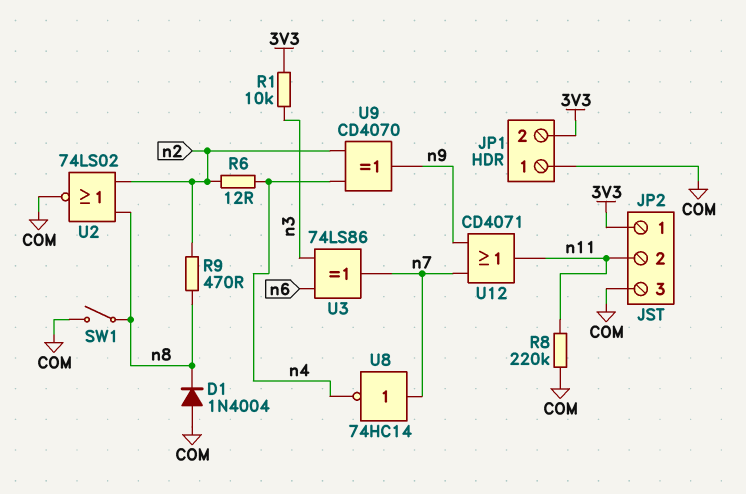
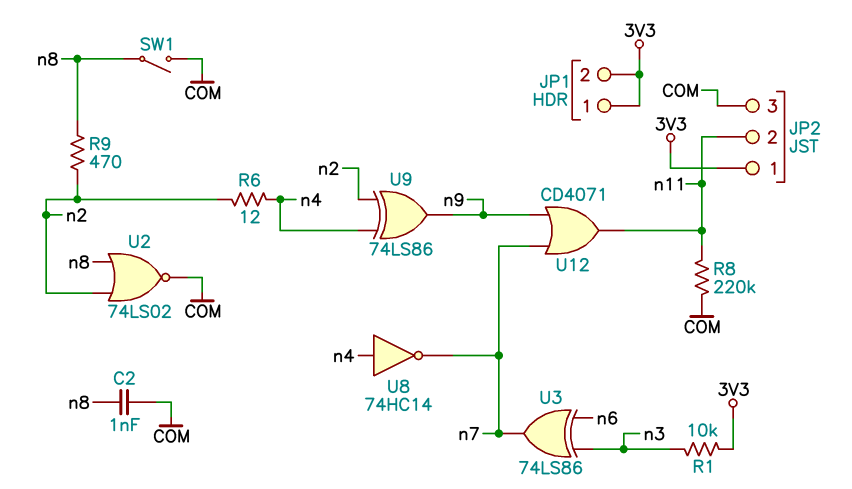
C2: none -> 1nF (COM, n8)
D1: diode 1N4004 (A COM, K n8) -> none
JP1 pin 1: COM -> 3V3
U8: NOT 74HC14 (in n7, out n4) -> NOT 74HC14 (in n4, out n7)
U9: XOR CD4070 (in n2, in n4, out n9) -> XOR 74LS86 (in n2, in n4, out n9)

